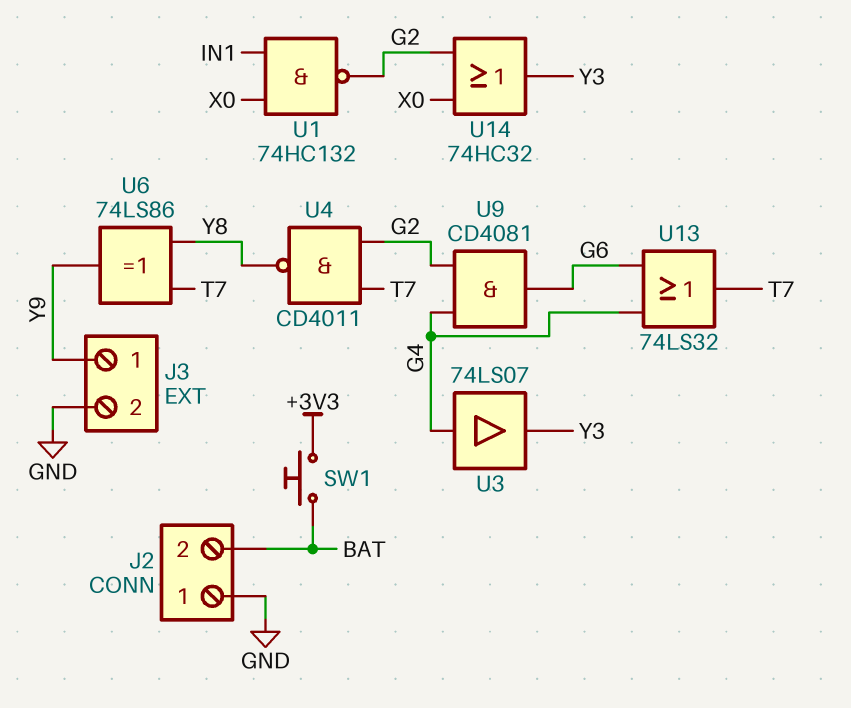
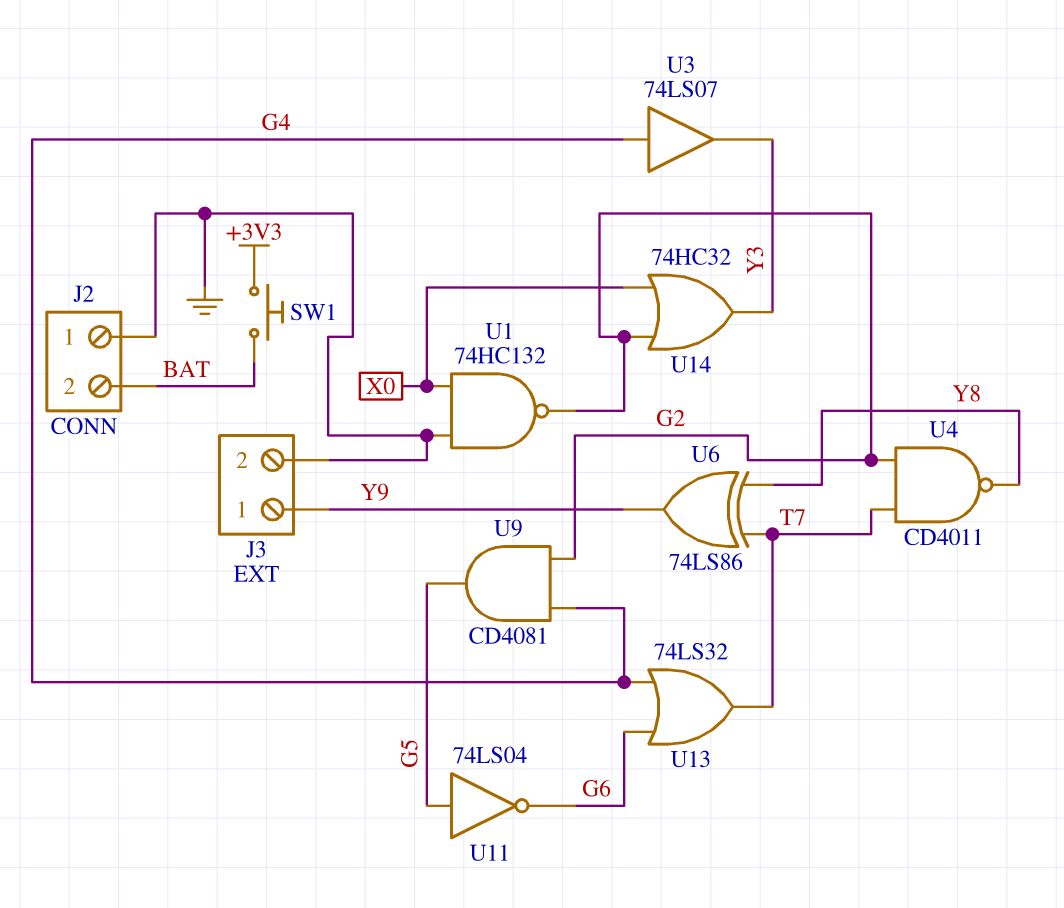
U1: NAND 74HC132 (in IN1, in X0, out G2) -> NAND 74HC132 (in GND, in X0, out G2)
U9: AND CD4081 (in G2, in G4, out G6) -> AND CD4081 (in G2, in G4, out G5)
U11: none -> NOT 74LS04 (in G5, out G6)

